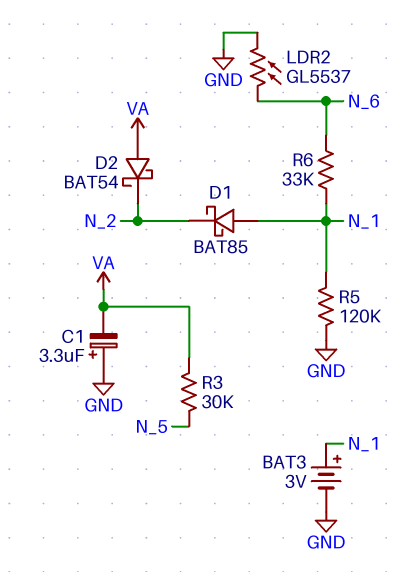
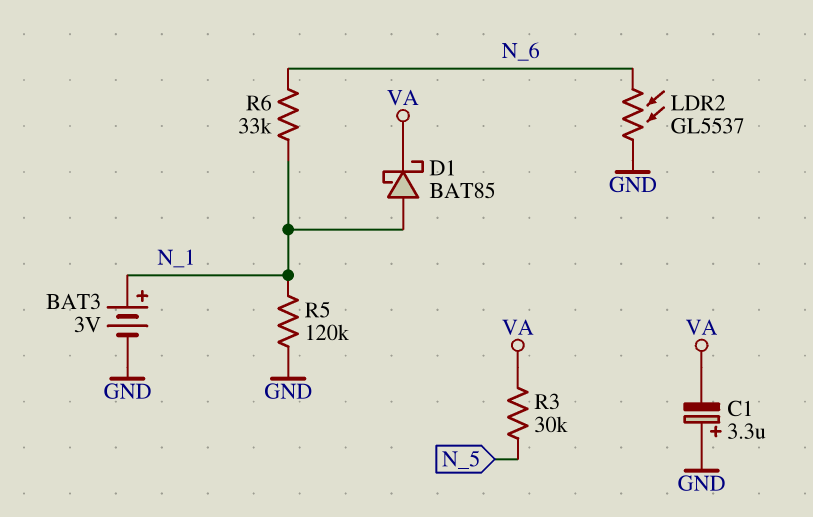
D1: schottky BAT85 (A N_1, K N_2) -> schottky BAT85 (A N_1, K VA)
D2: schottky BAT54 (A VA, K N_2) -> none

